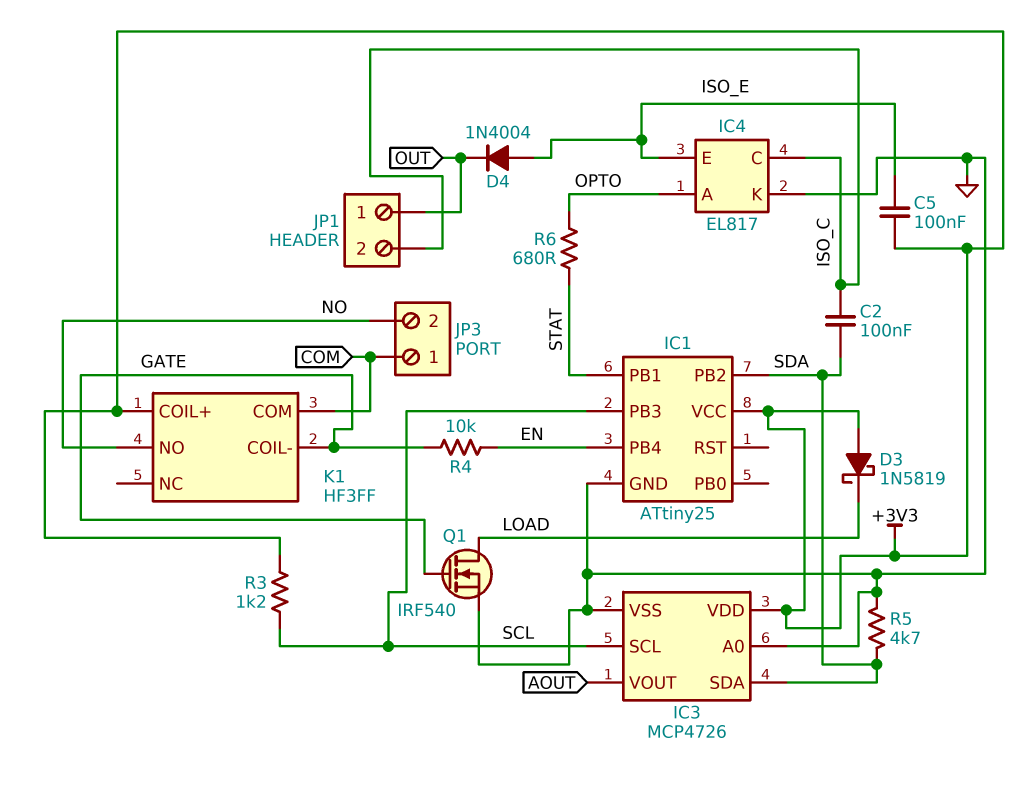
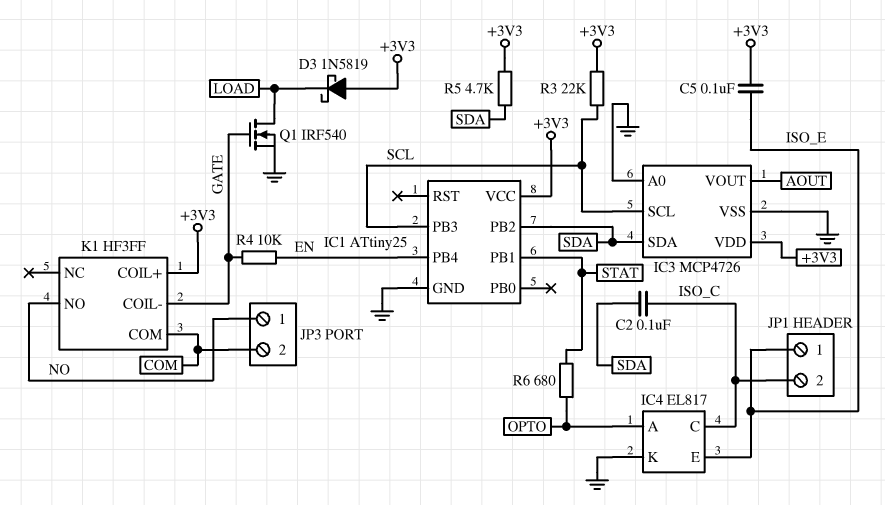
D4: diode 1N4004 (A ISO_E, K OUT) -> none
JP1 pin 1: OUT -> ISO_E
JP3 pin 1: COM -> NO
JP3 pin 2: NO -> COM
R3: 1.2k (+3V3, SCL) -> 22k (+3V3, SCL)
R5: 4.7k (GND, SDA) -> 4.7k (+3V3, SDA)

